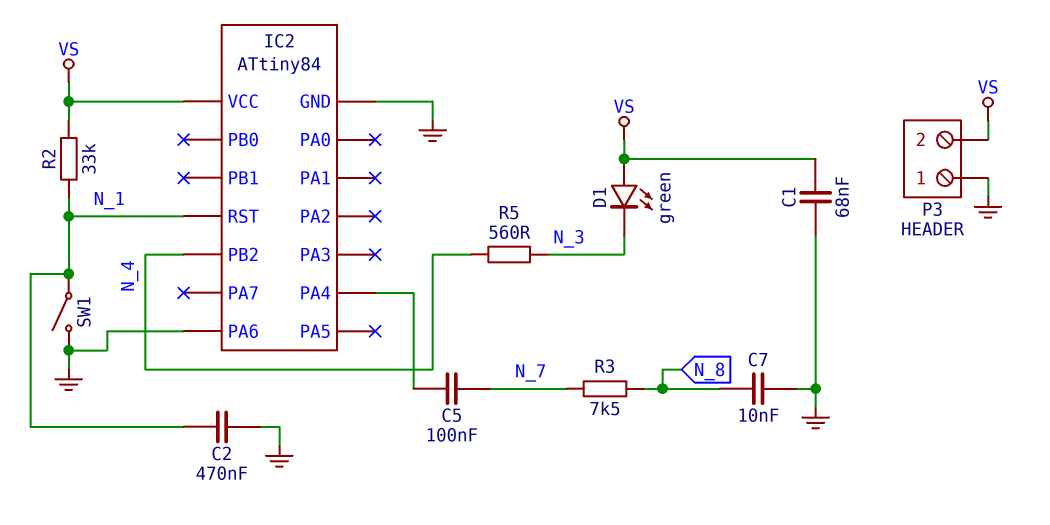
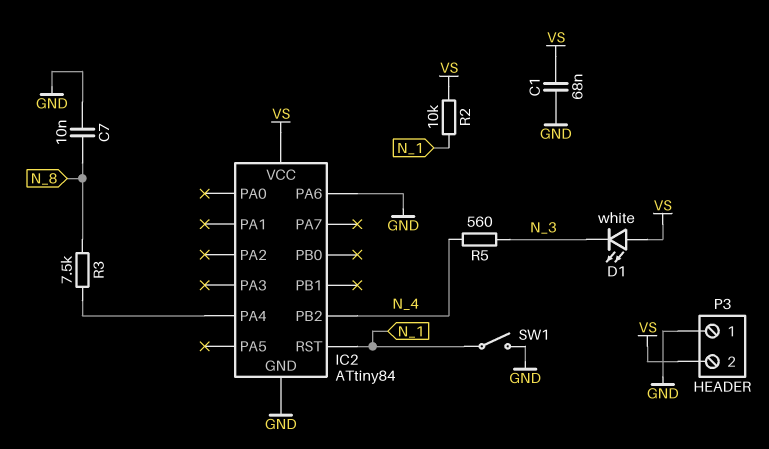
C2: 470nF (GND, N_1) -> none
C5: 100nF (IC2/PA4, N_7) -> none
D1: LED green (A VS, K N_3) -> LED white (A VS, K N_3)
R2: 33k (N_1, VS) -> 10k (N_1, VS)
R3: 7.5k (N_7, N_8) -> 7.5k (IC2/PA4, N_8)

